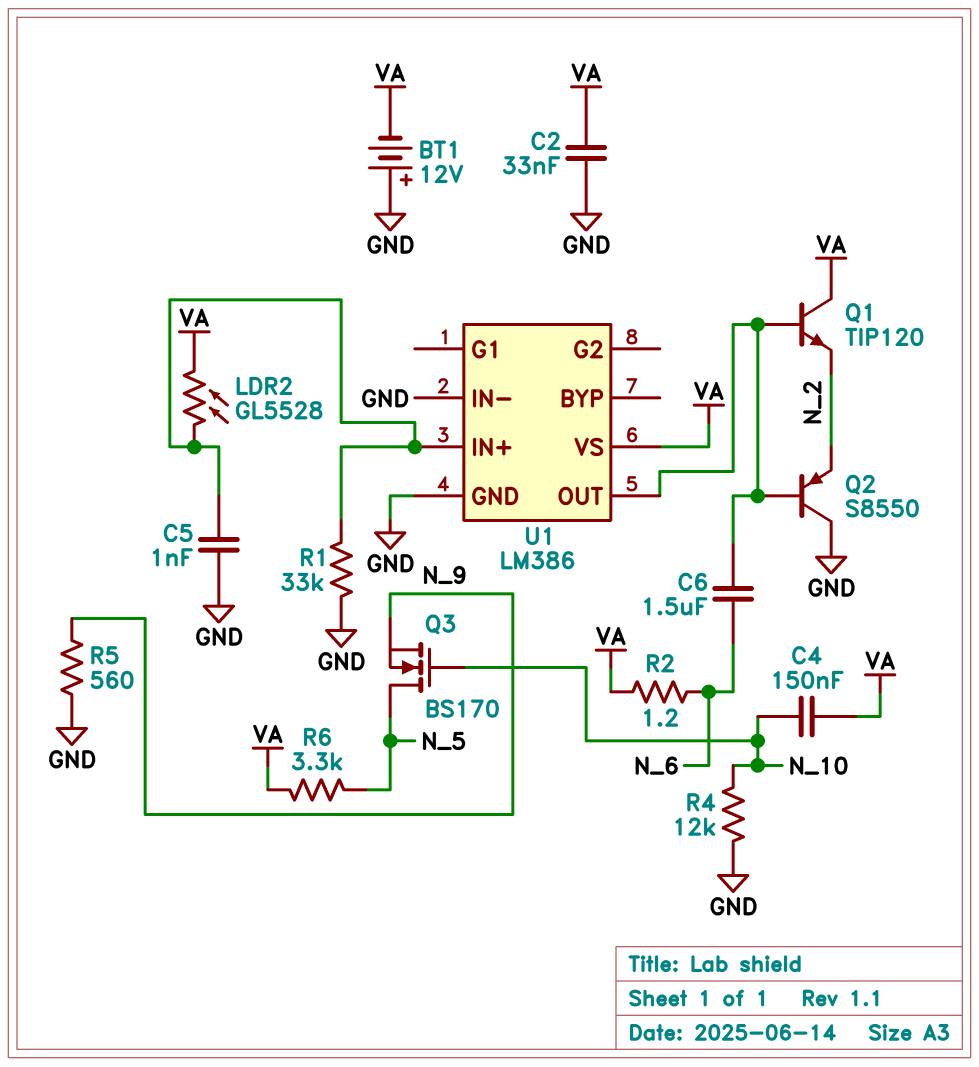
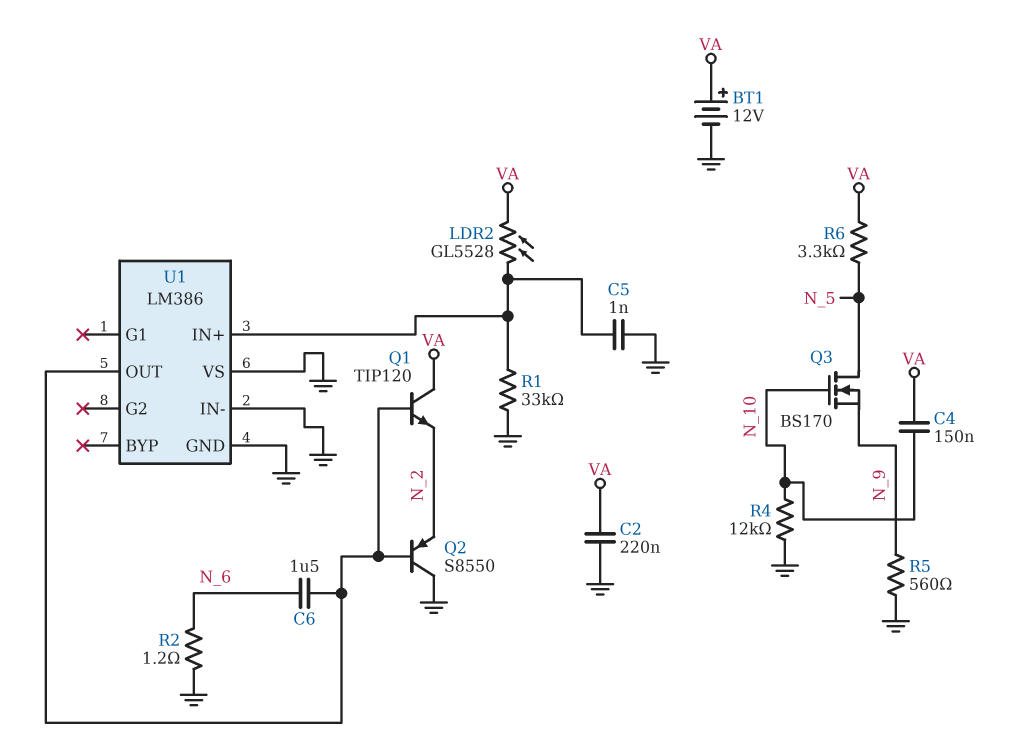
BT1: 12V (plus GND, minus VA) -> 12V (plus VA, minus GND)
C2: 33nF (GND, VA) -> 220nF (GND, VA)
R2: 1.2 (N_6, VA) -> 1.2 (GND, N_6)
U1 pin VS: VA -> GND

